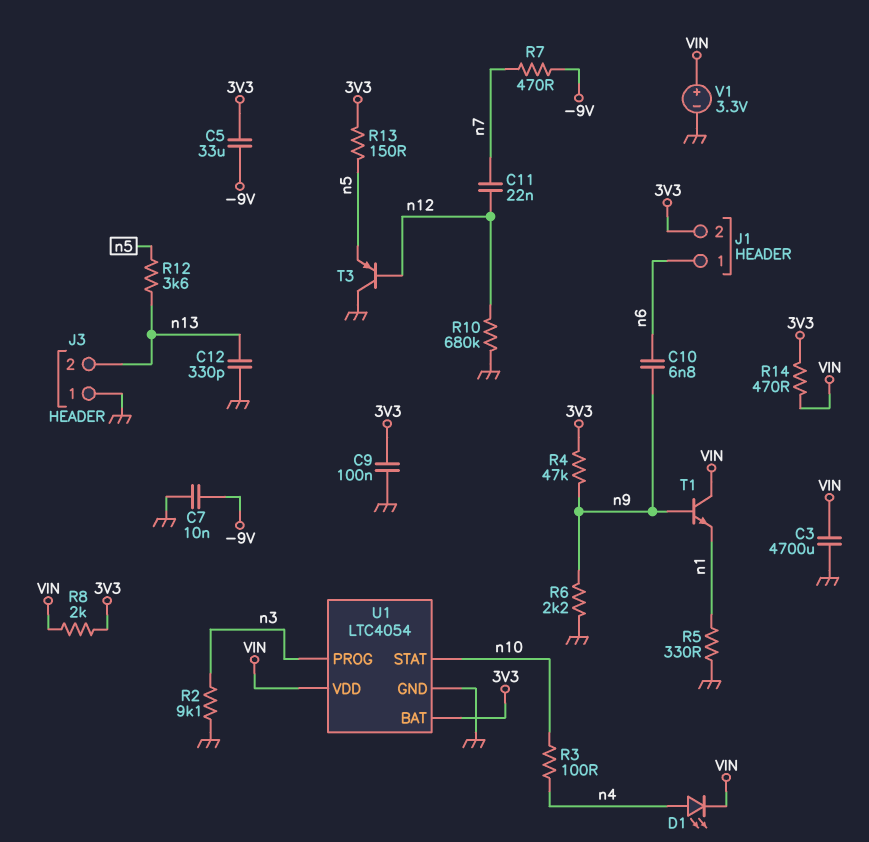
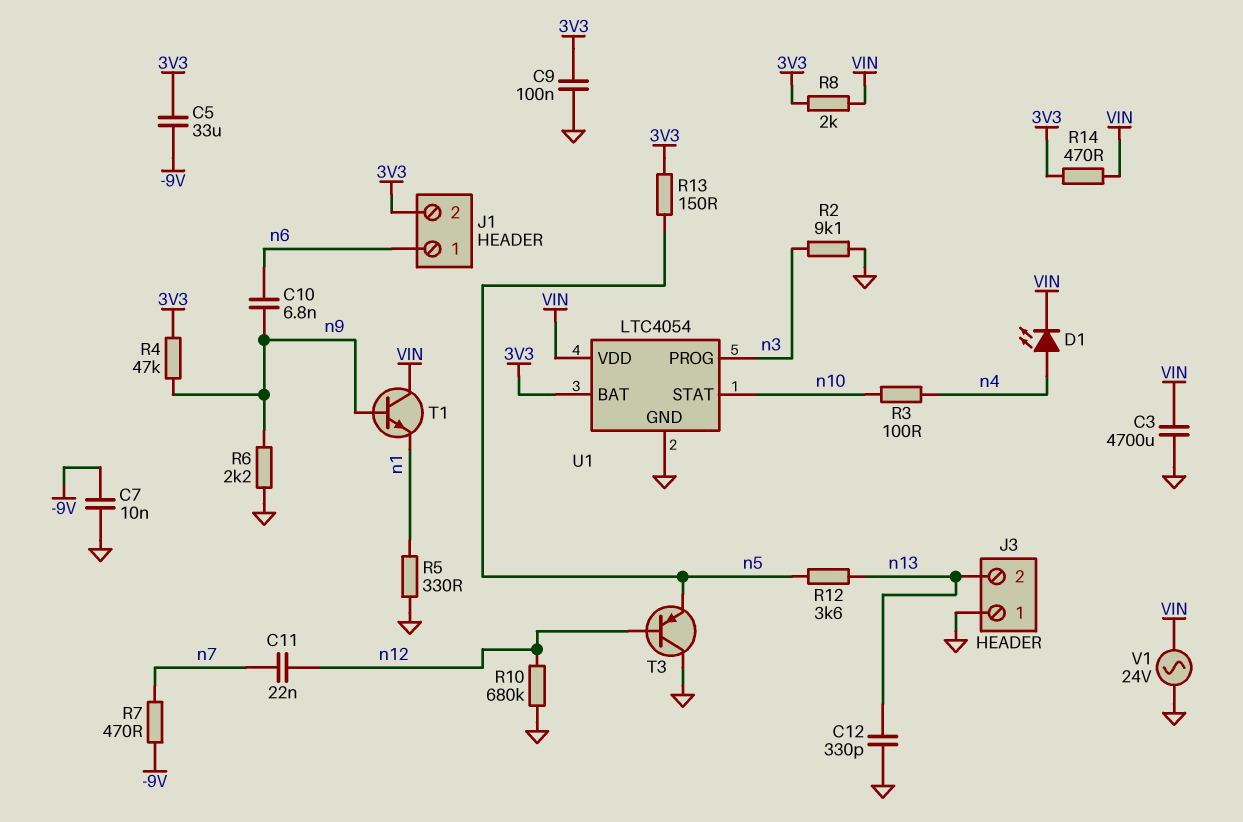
V1: 3.3V (plus VIN, minus GND) -> AC 24V (GND, VIN)

